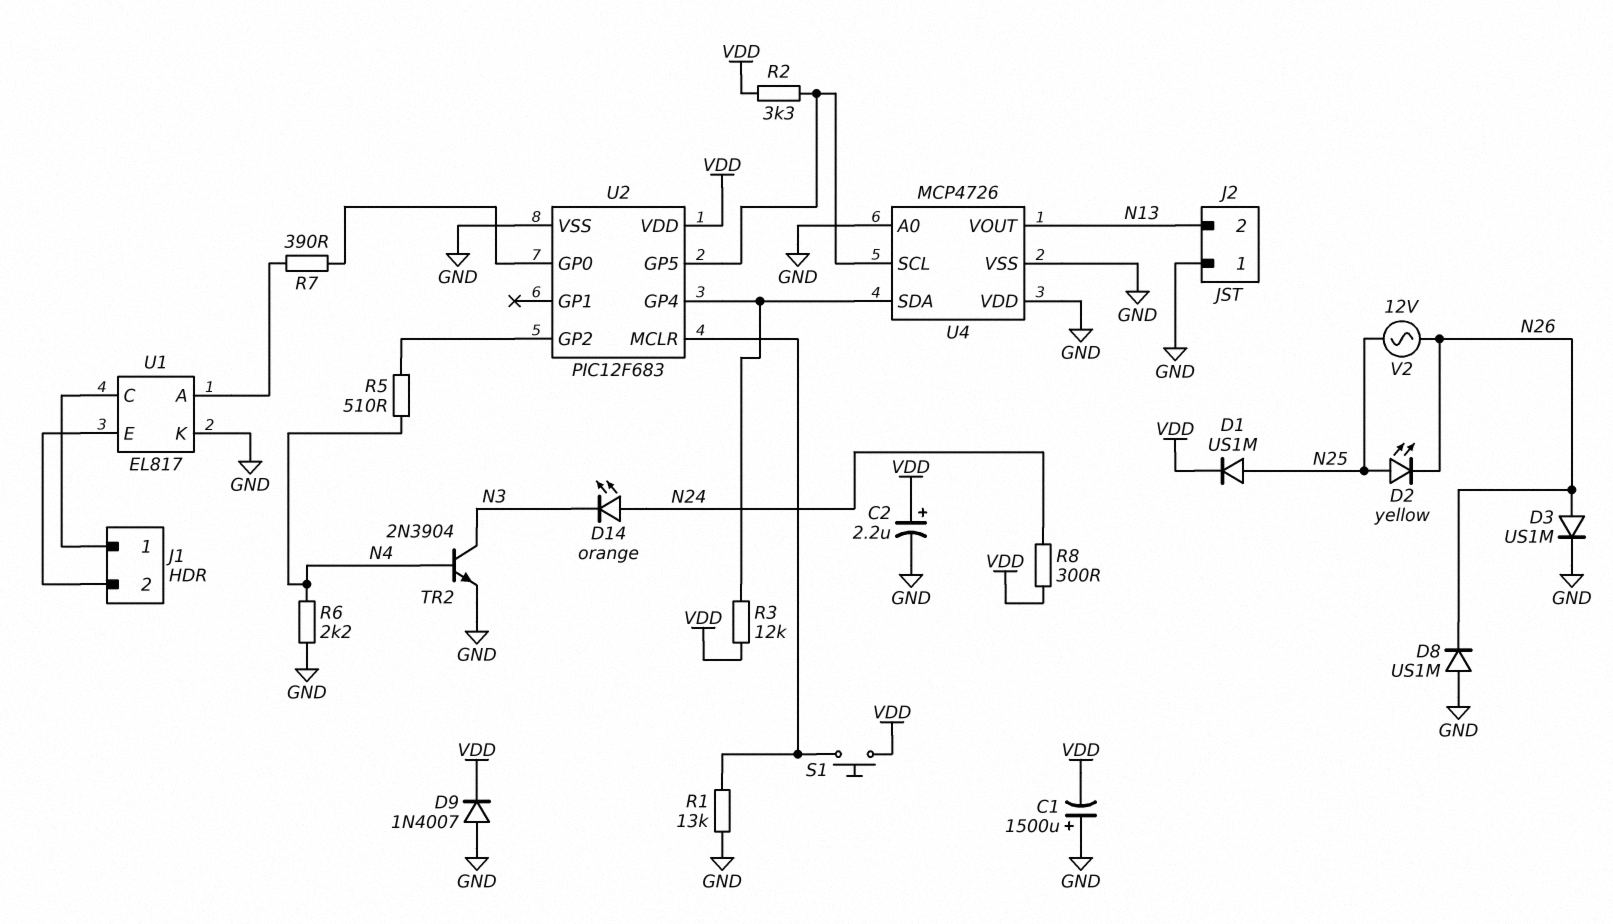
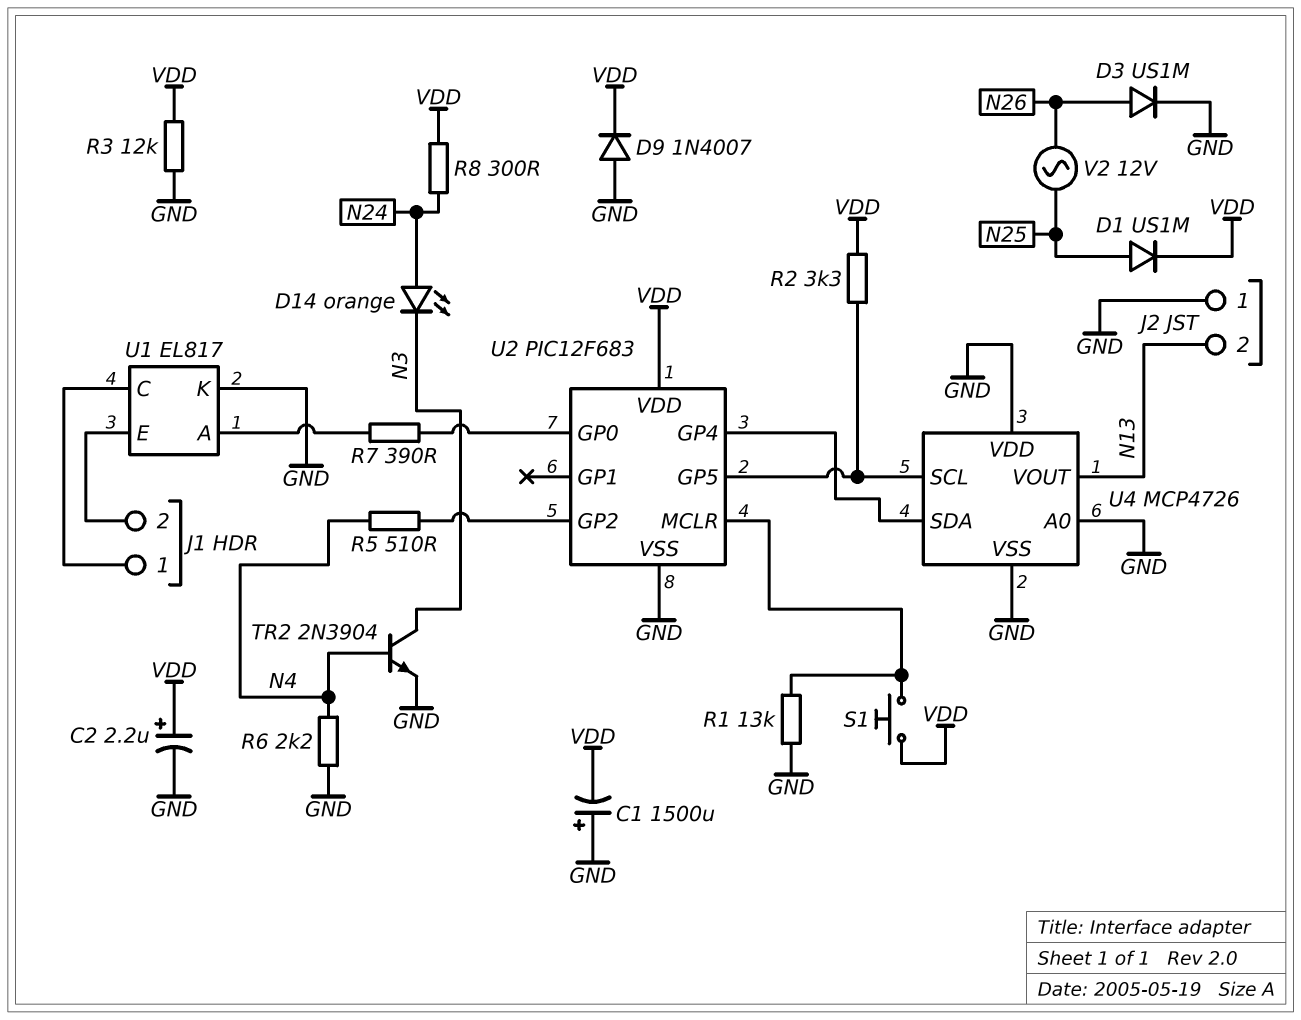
D2: LED yellow (A N25, K N26) -> none
D8: diode US1M (A GND, K N26) -> none
R3: 12k (U2/GP4, VDD) -> 12k (GND, VDD)

